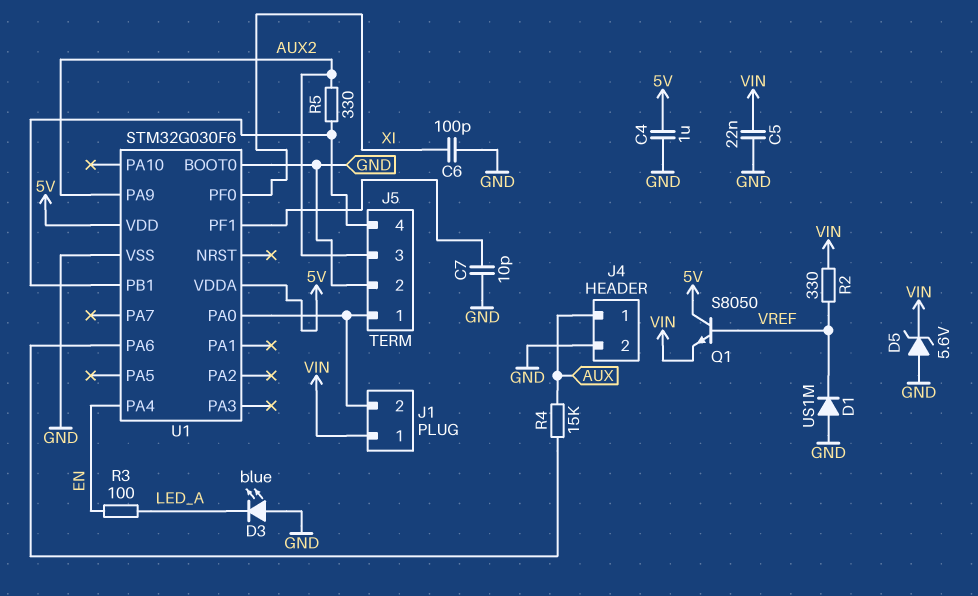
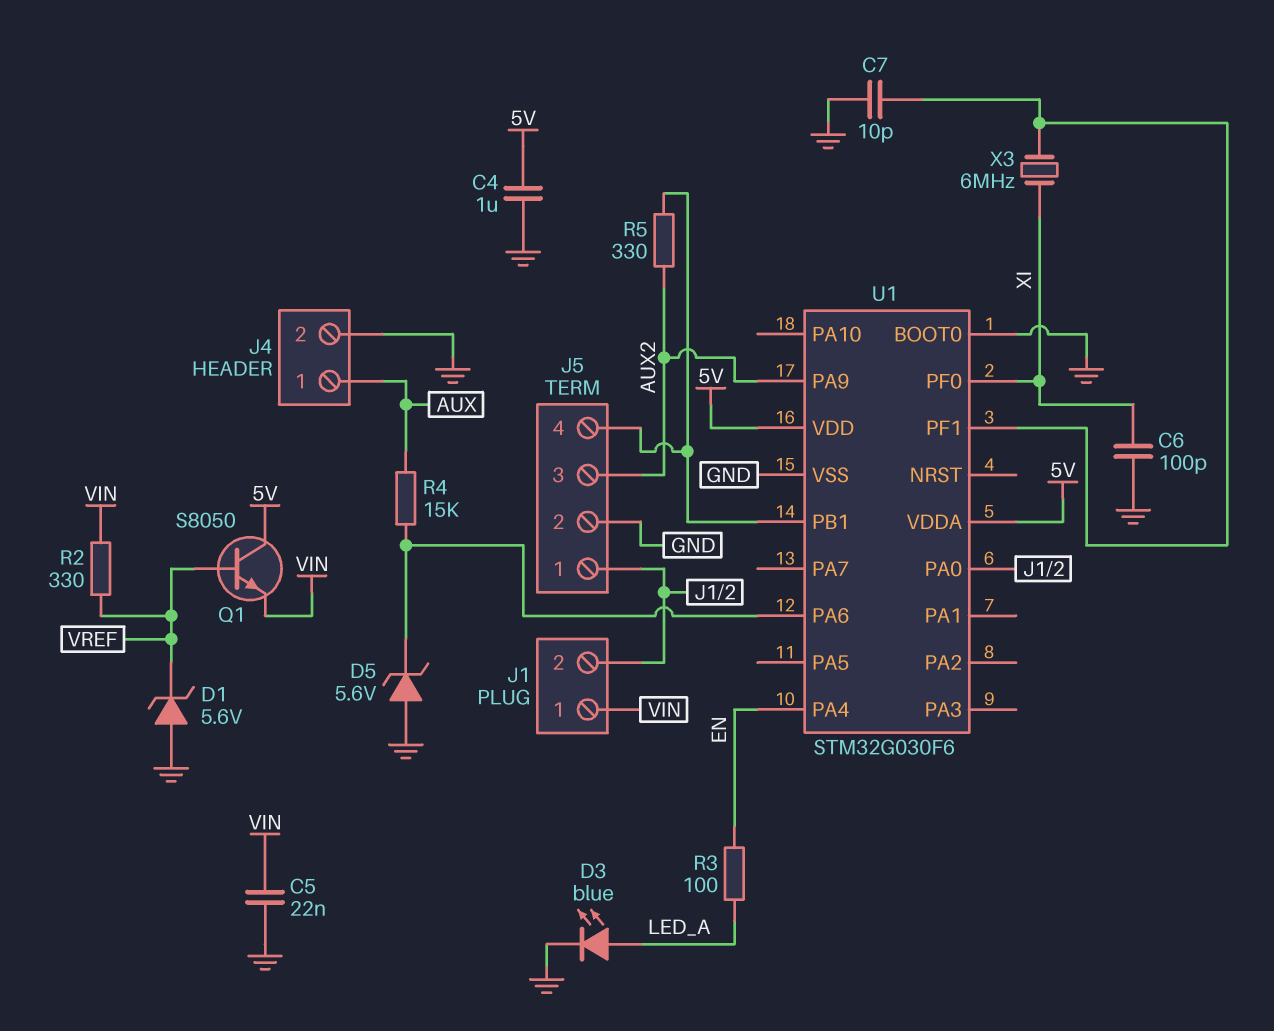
D1: diode US1M (A GND, K VREF) -> zener 5.6V (A GND, K VREF)
D3: LED blue (A GND, K LED_A) -> LED blue (A LED_A, K GND)
D5: zener 5.6V (A GND, K VIN) -> zener 5.6V (A GND, K U1/PA6)
X3: none -> 6MHz (U1/PF1, XI)

